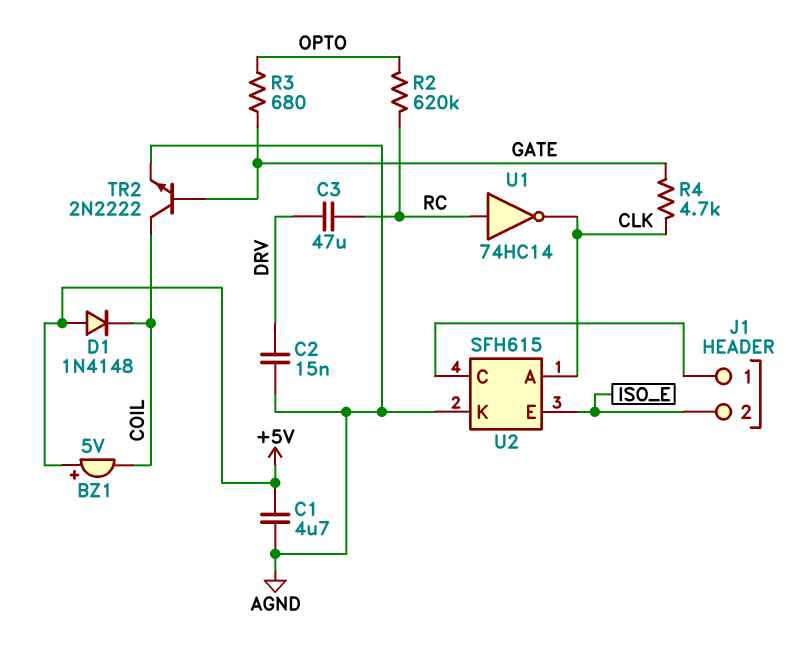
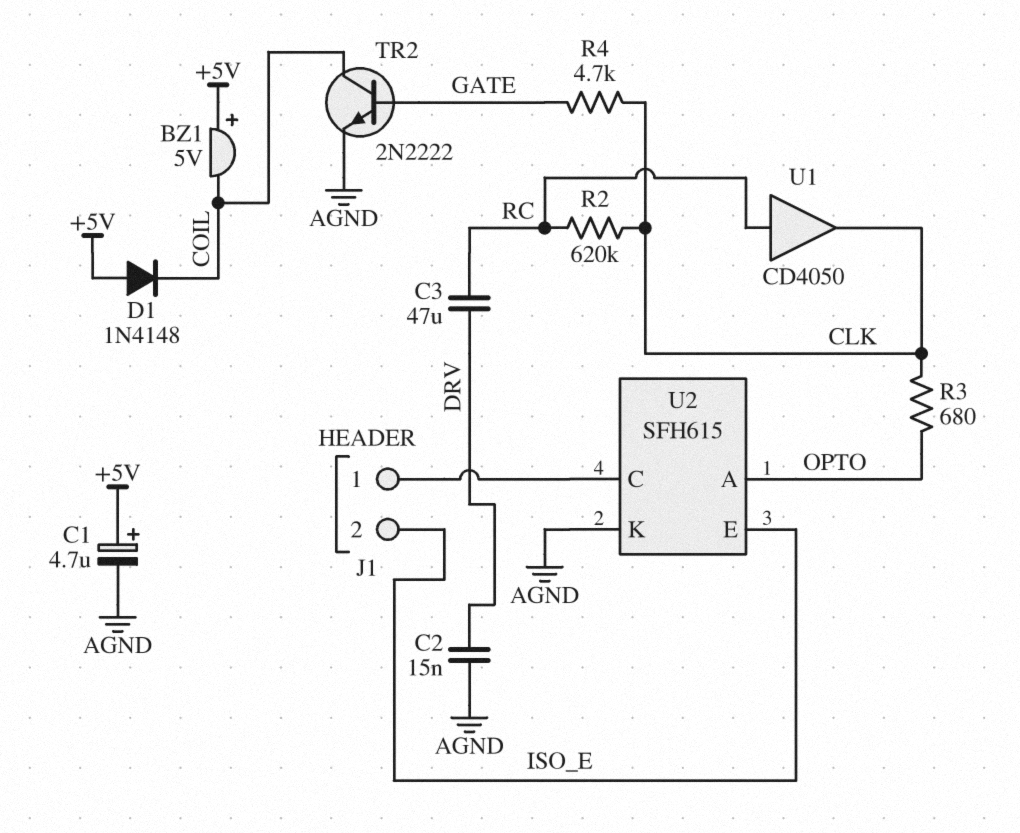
C1: 4.7uF (+5V, AGND) -> 4.7uF (plus +5V, minus AGND)
R2: 620k (OPTO, RC) -> 620k (CLK, RC)
R3: 680 (GATE, OPTO) -> 680 (CLK, OPTO)
U1: NOT 74HC14 (in RC, out CLK) -> buffer CD4050 (in RC, out CLK)
U2 pin A: CLK -> OPTO

